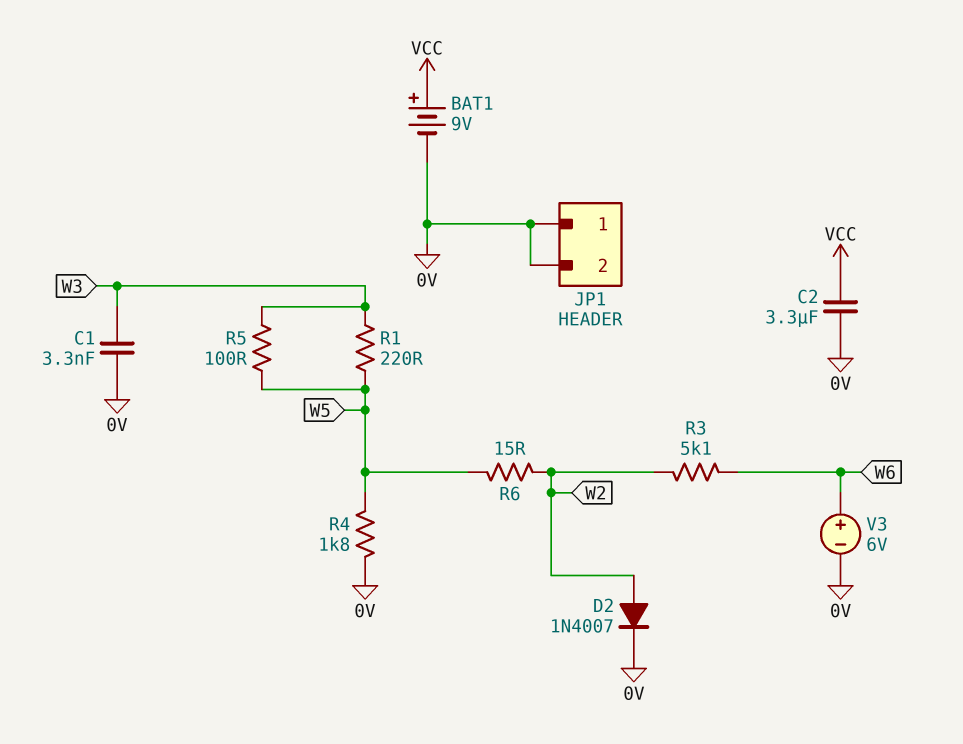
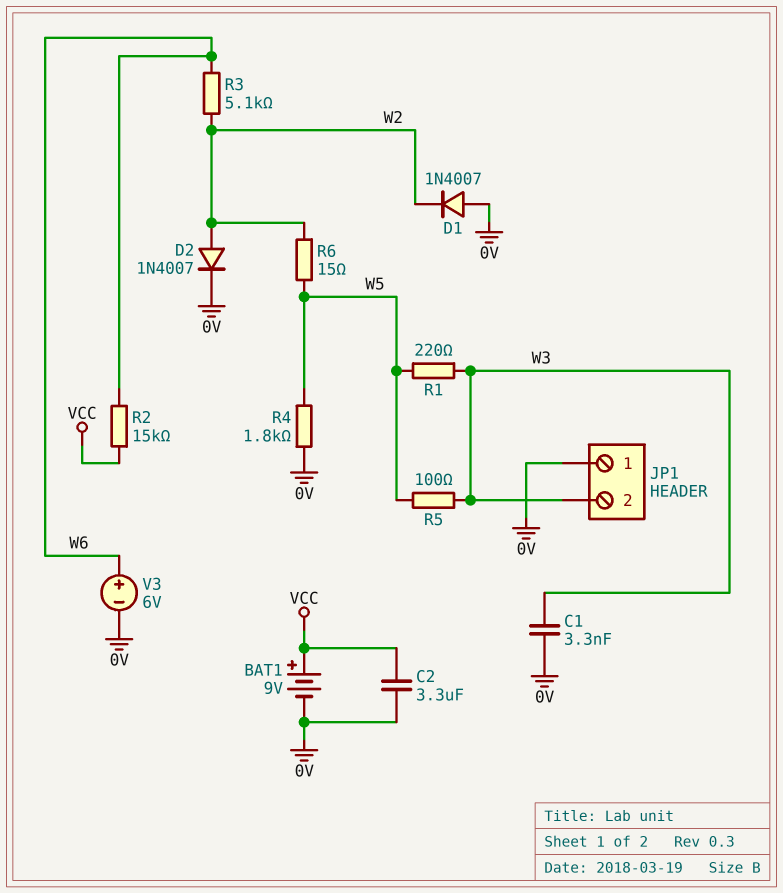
D1: none -> diode 1N4007 (A 0V, K W2)
JP1 pin 2: 0V -> W3
R2: none -> 15k (VCC, W6)

